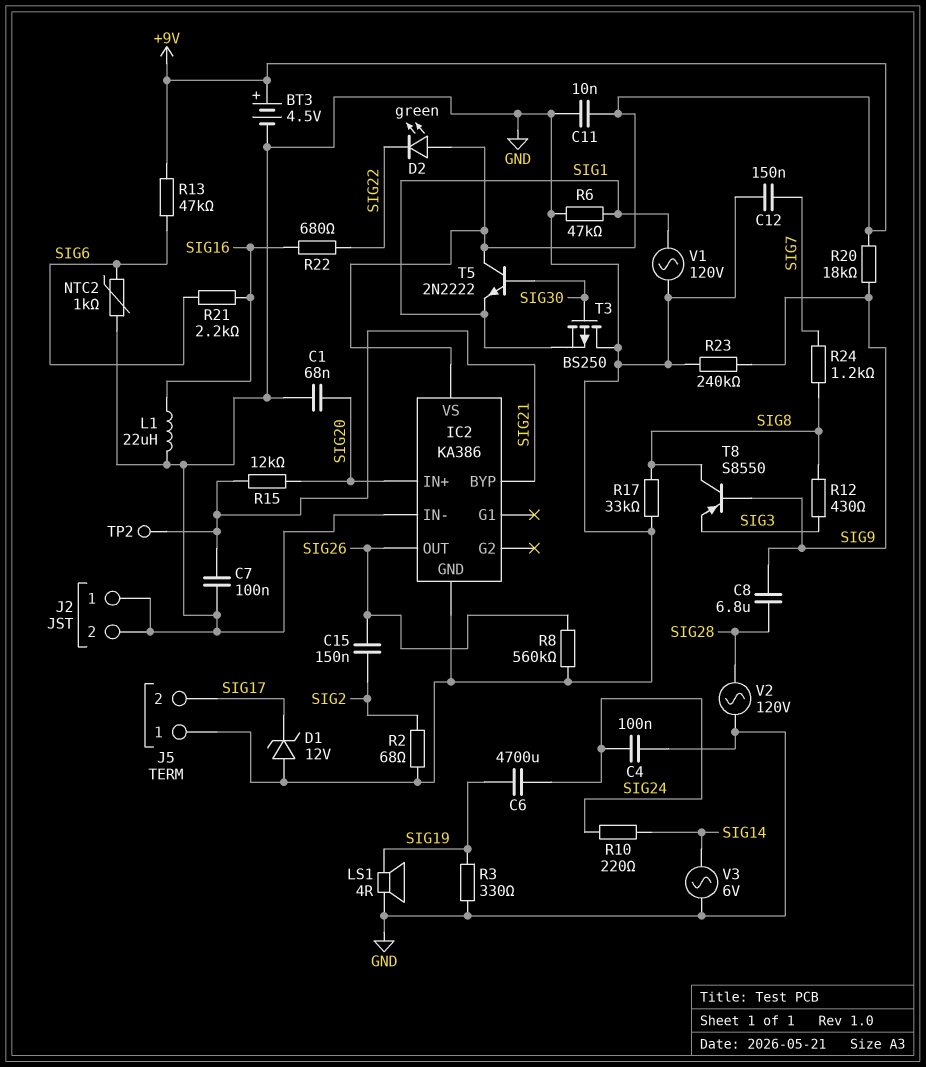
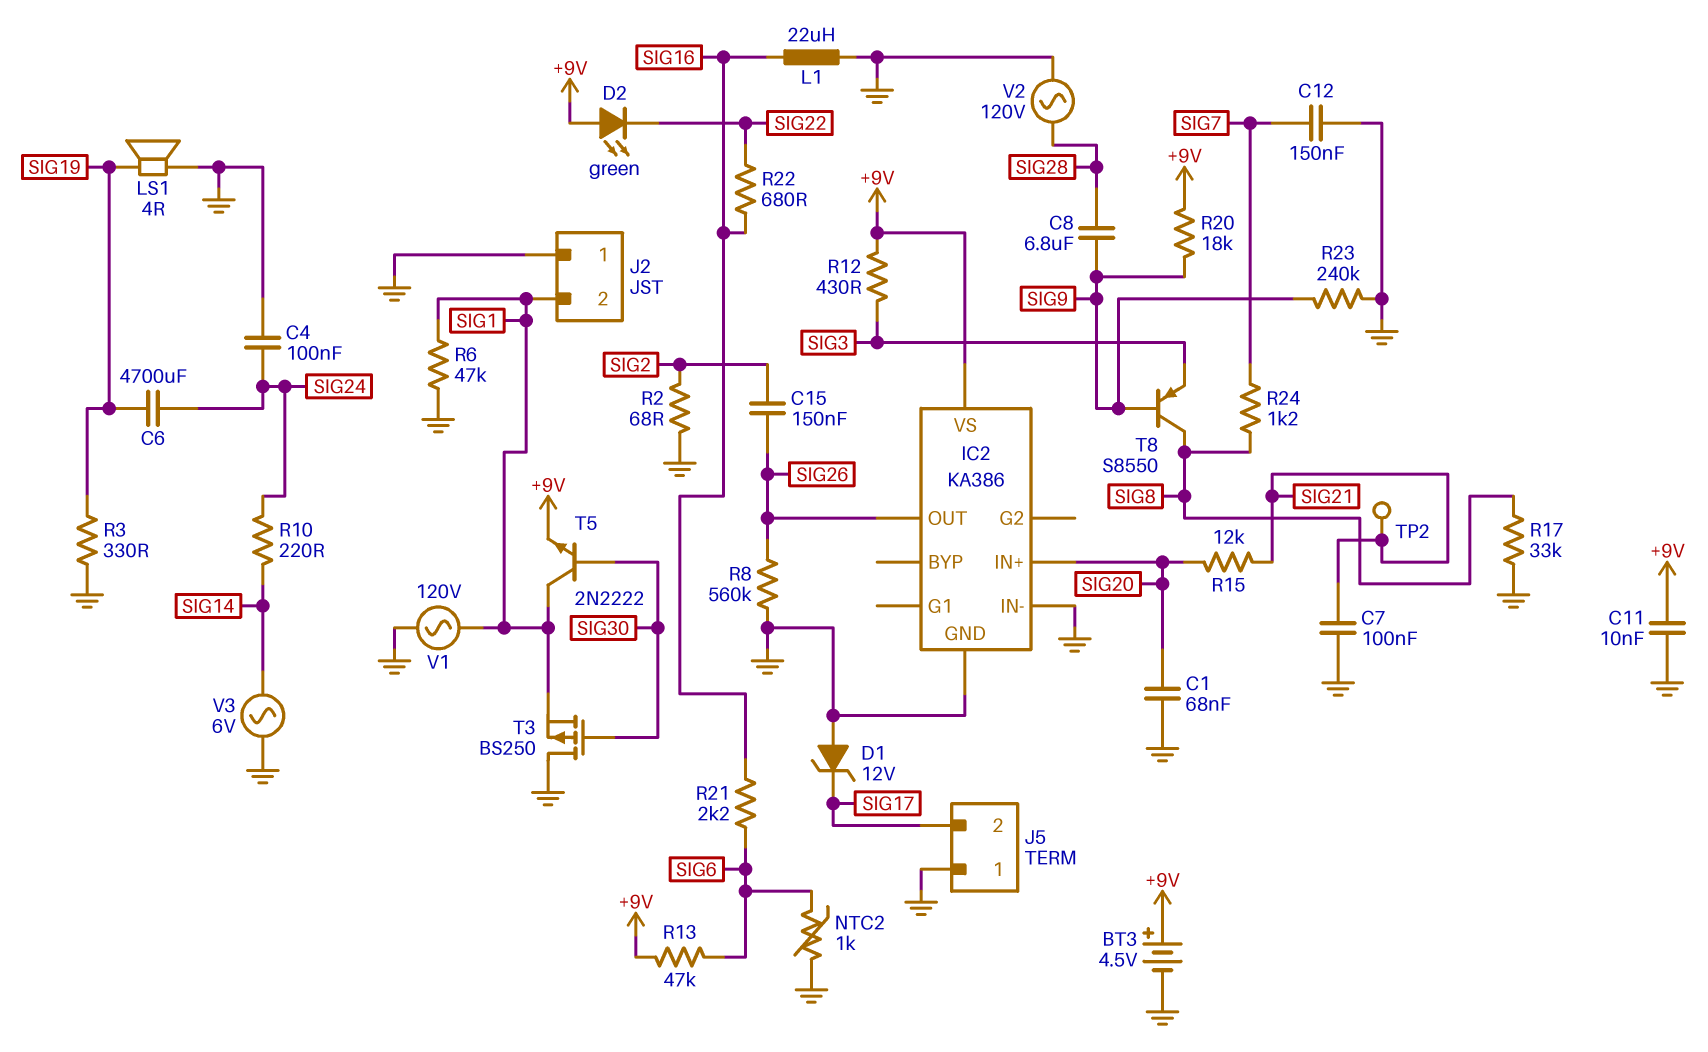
IC2 pin BYP: SIG21 -> none
J2 pin 2: GND -> SIG1
R12: 430 (SIG3, SIG8) -> 430 (+9V, SIG3)
T5: NPN 2N2222 (B SIG30, C +9V, E SIG1) -> NPN 2N2222 (B SIG30, C SIG1, E +9V)

